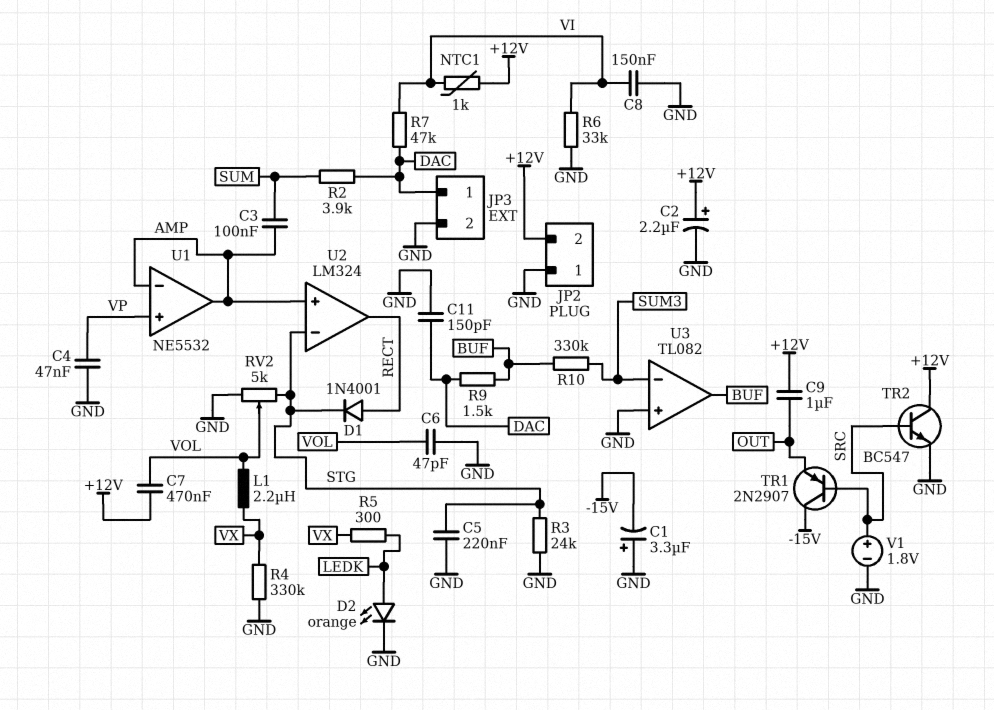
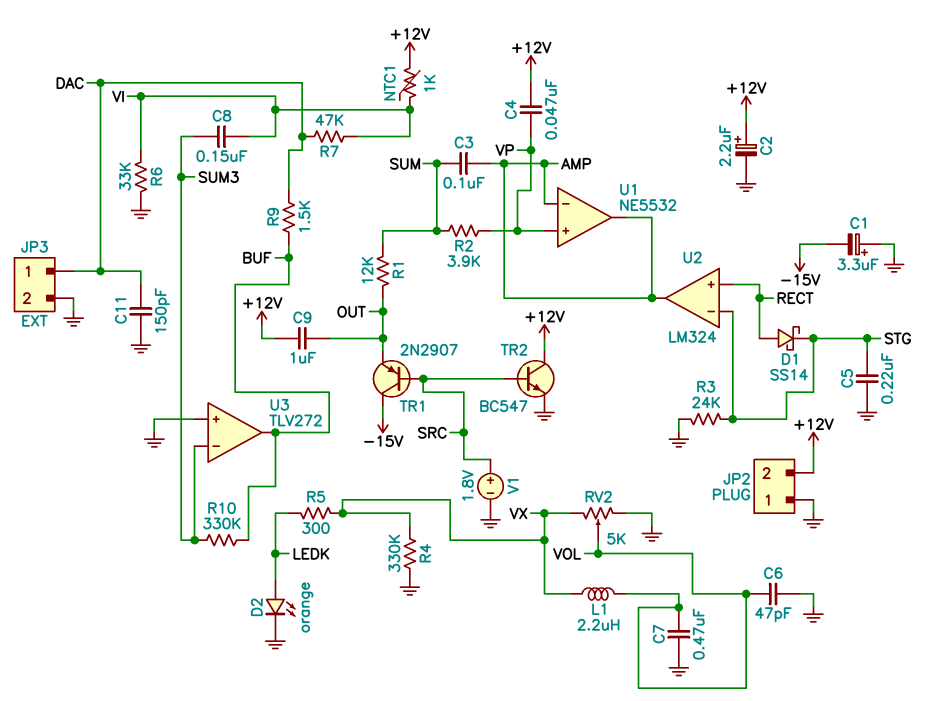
C4: 47nF (GND, VP) -> 47nF (+12V, VP)
C7: 470nF (+12V, VOL) -> 470nF (GND, VOL)
C8: 150nF (GND, VI) -> 150nF (SUM3, VI)
D1: diode 1N4001 (A RECT, K STG) -> schottky SS14 (A RECT, K STG)
R1: none -> 12k (OUT, SUM)
R2: 3.9k (DAC, SUM) -> 3.9k (SUM, VP)
RV2: 5k (GND, STG, wiper VOL) -> 5k (GND, VX, wiper VOL)
U2 pin in+: AMP -> RECT
U2 pin out: RECT -> AMP
U3: TL082 -> TLV272

